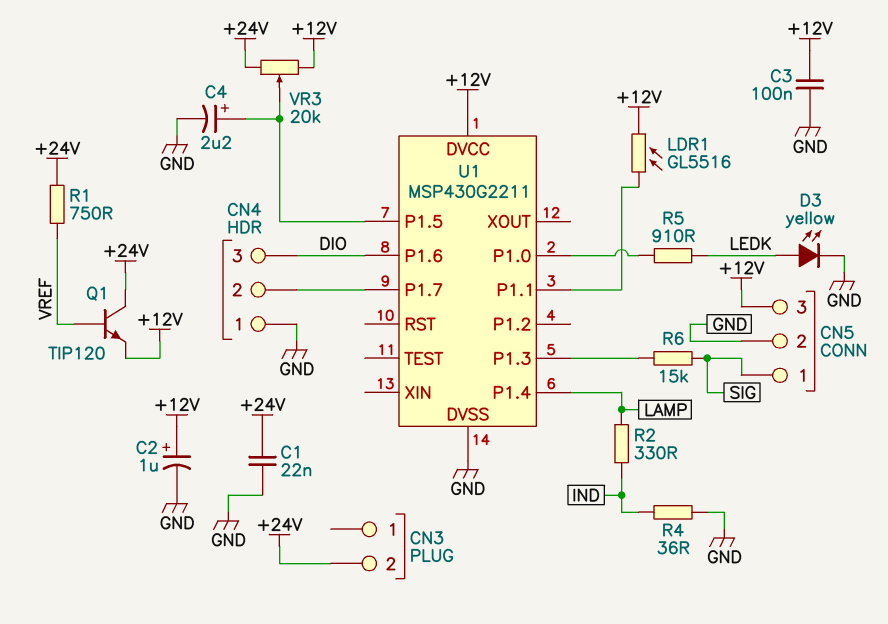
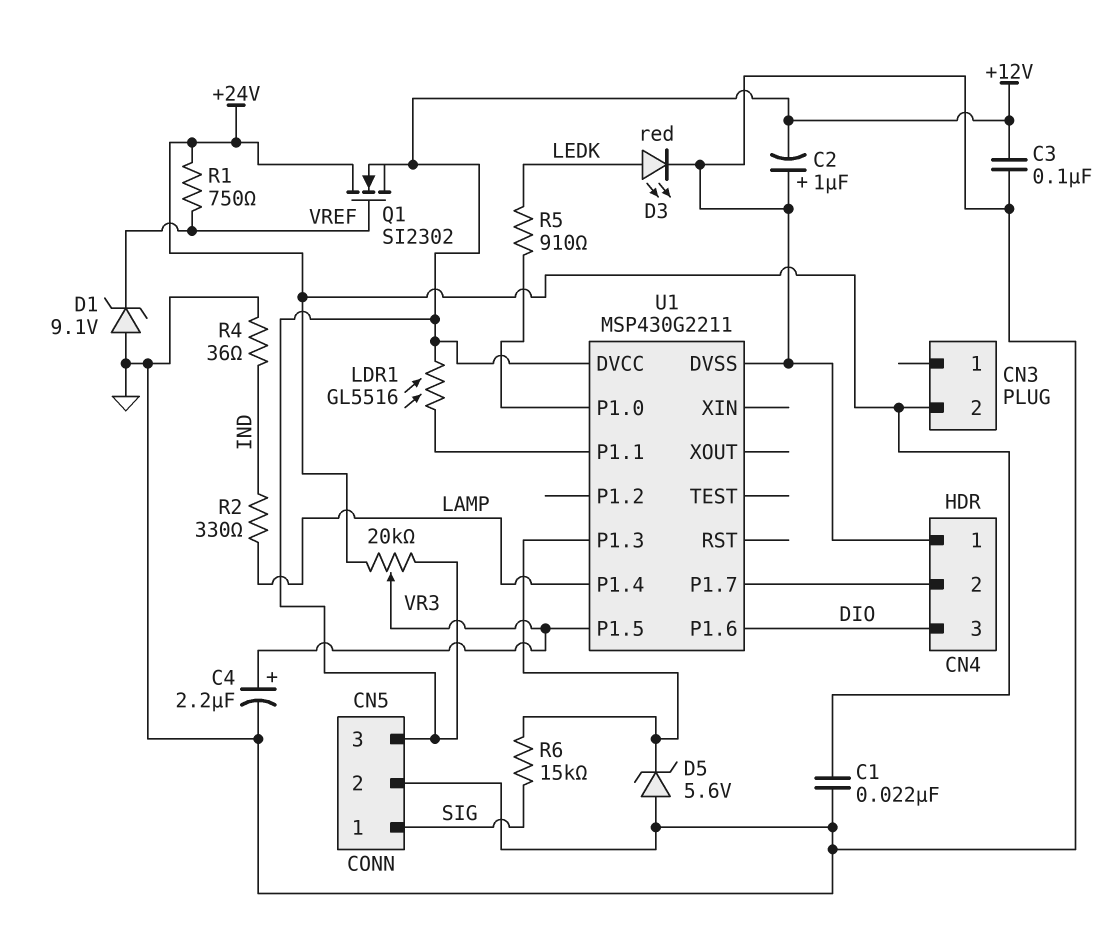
C2: 1uF (plus +12V, minus GND) -> 1uF (plus GND, minus +12V)
D1: none -> zener 9.1V (A GND, K VREF)
D3: LED yellow (A LEDK, K GND) -> LED red (A LEDK, K GND)
D5: none -> zener 5.6V (A GND, K U1/P1.3)
Q1: NPN TIP120 (B VREF, C +24V, E +12V) -> NMOS SI2302 (G VREF, D +24V, S +12V)

